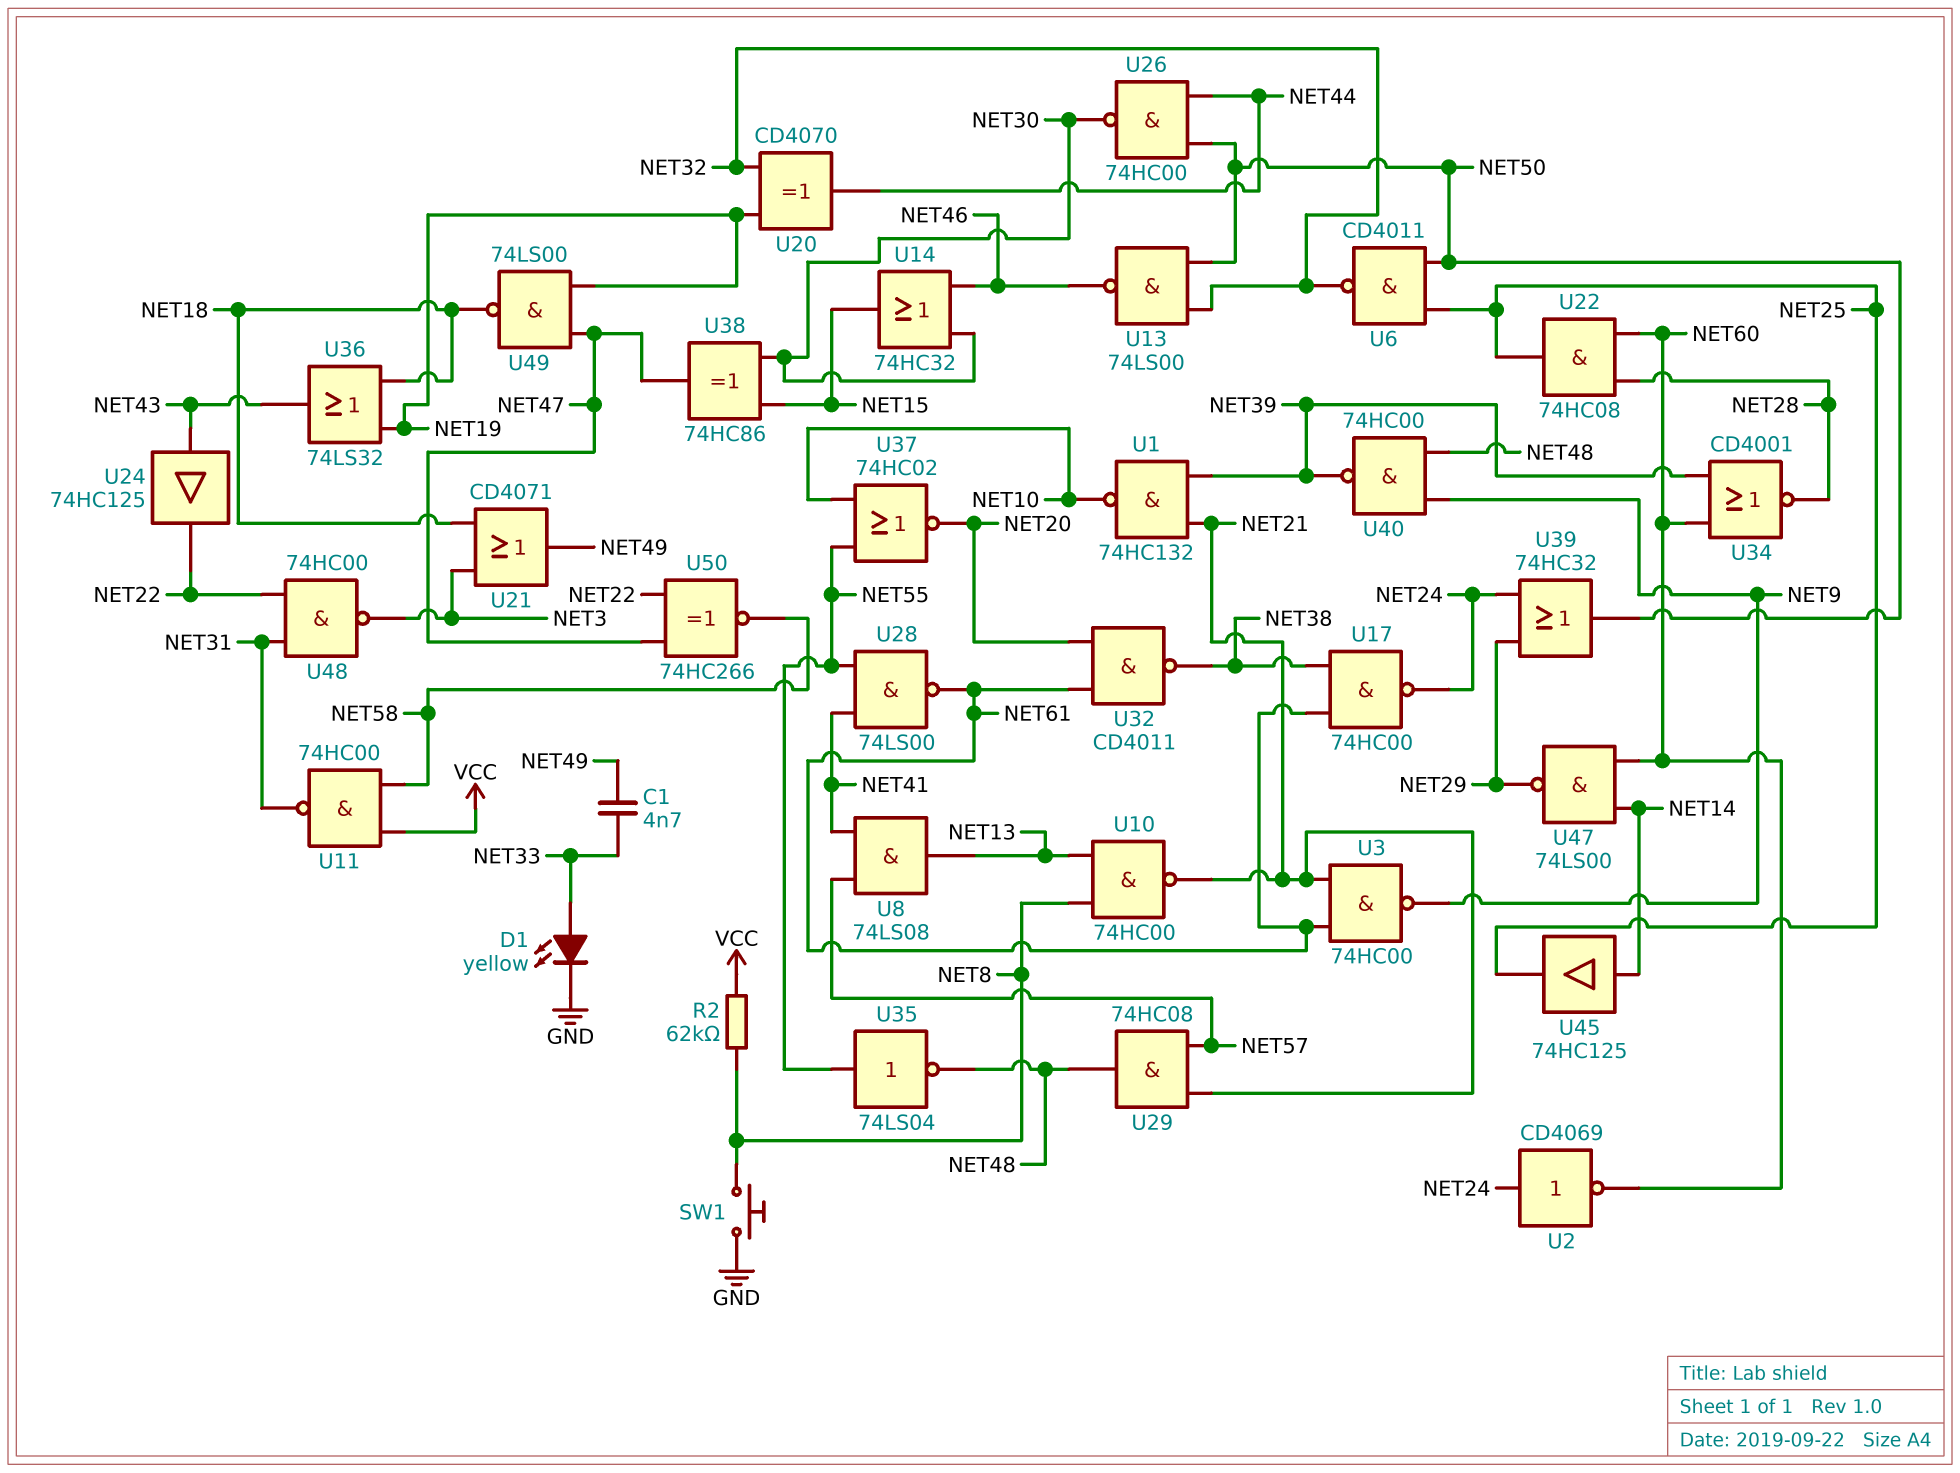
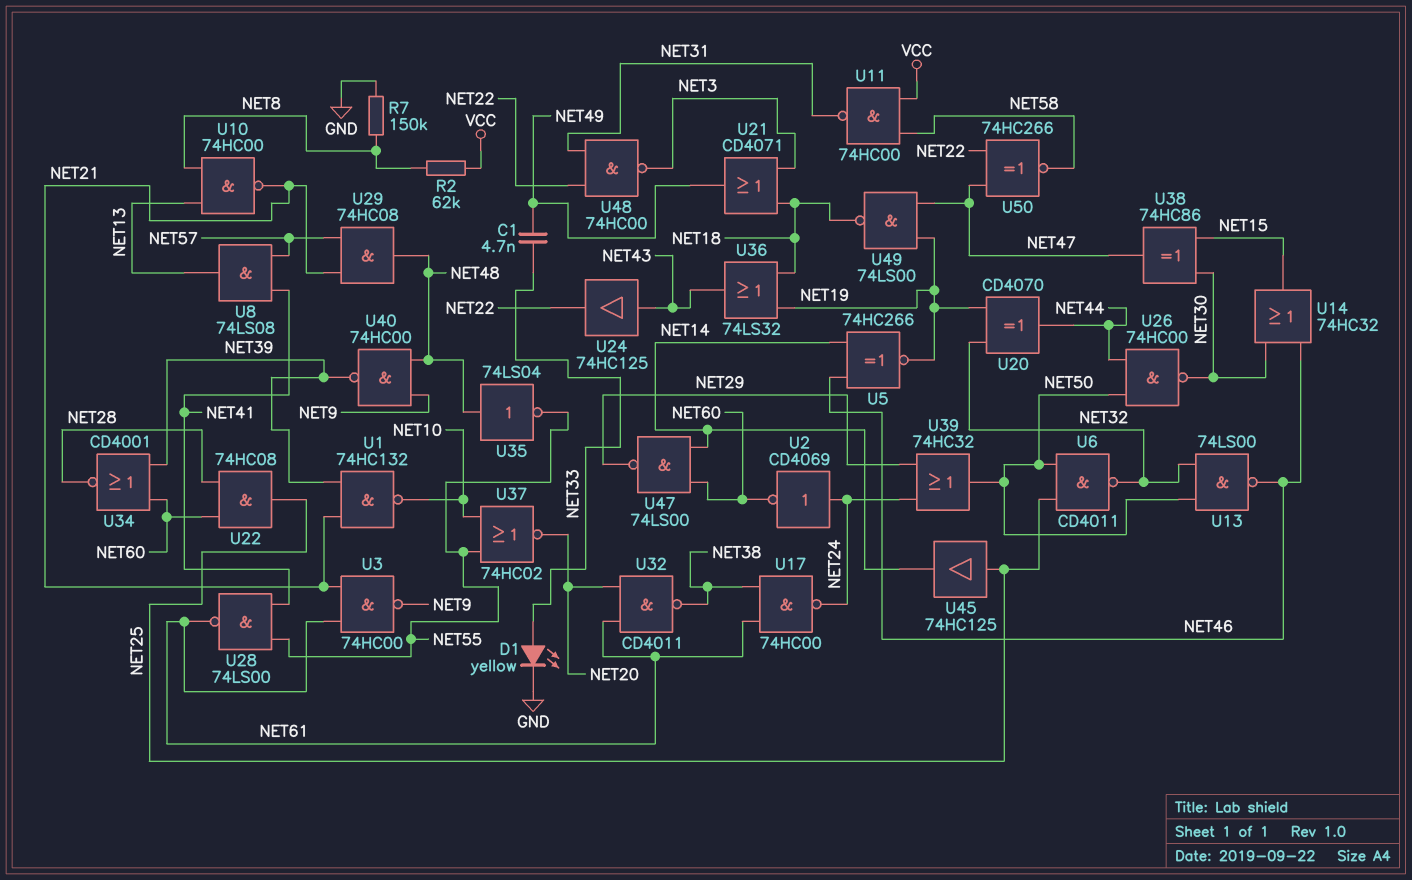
R7: none -> 150k (GND, NET8)
SW1: button (GND, NET8) -> none
U5: none -> XNOR 74HC266 (in NET14, in NET46, out NET19)
U35: NOT 74LS04 (in NET55, out NET48) -> NOT 74LS04 (in NET48, out NET55)
U45: buffer 74HC125 (in NET14, out NET25) -> buffer 74HC125 (in NET25, out NET14)

